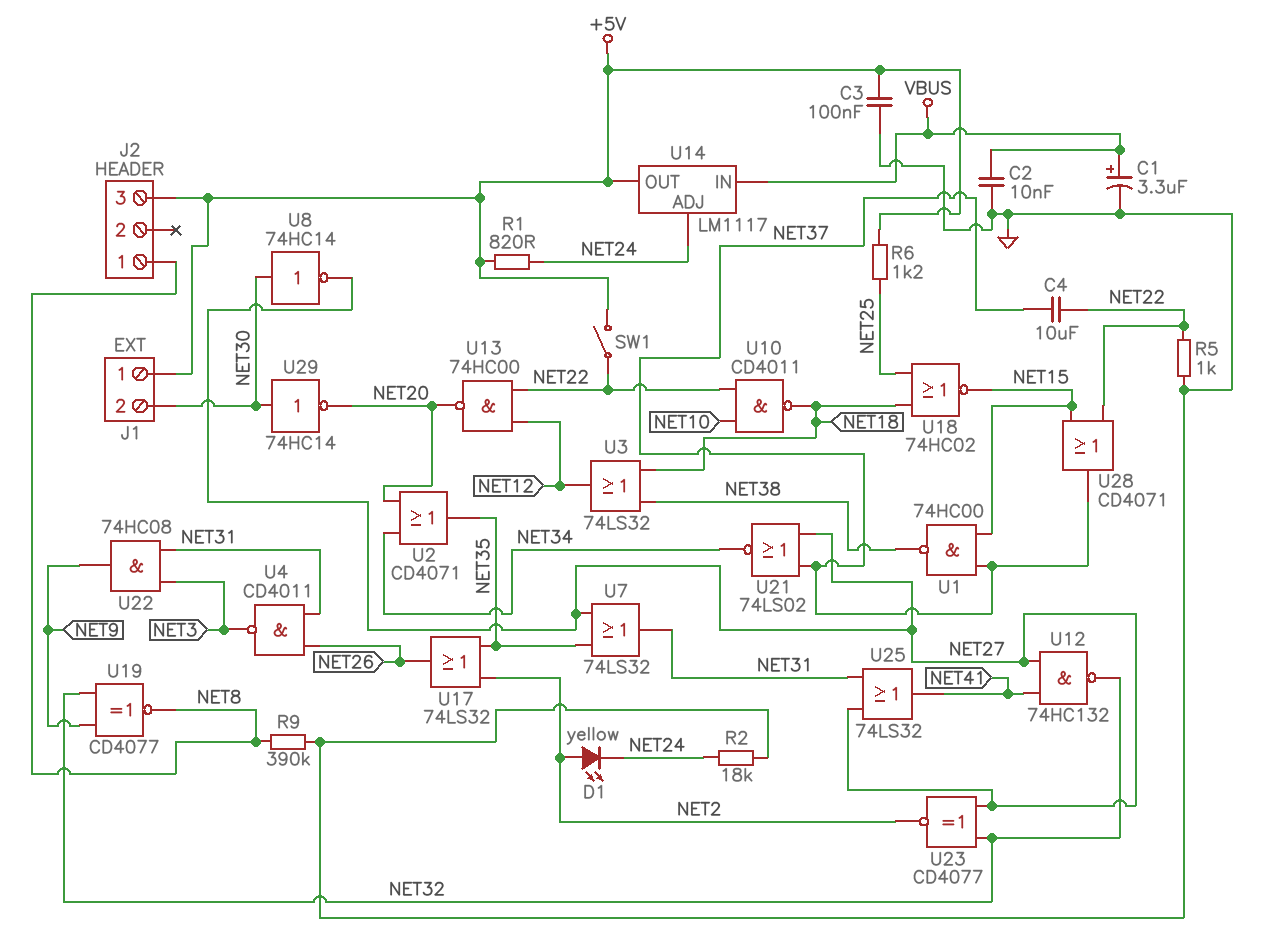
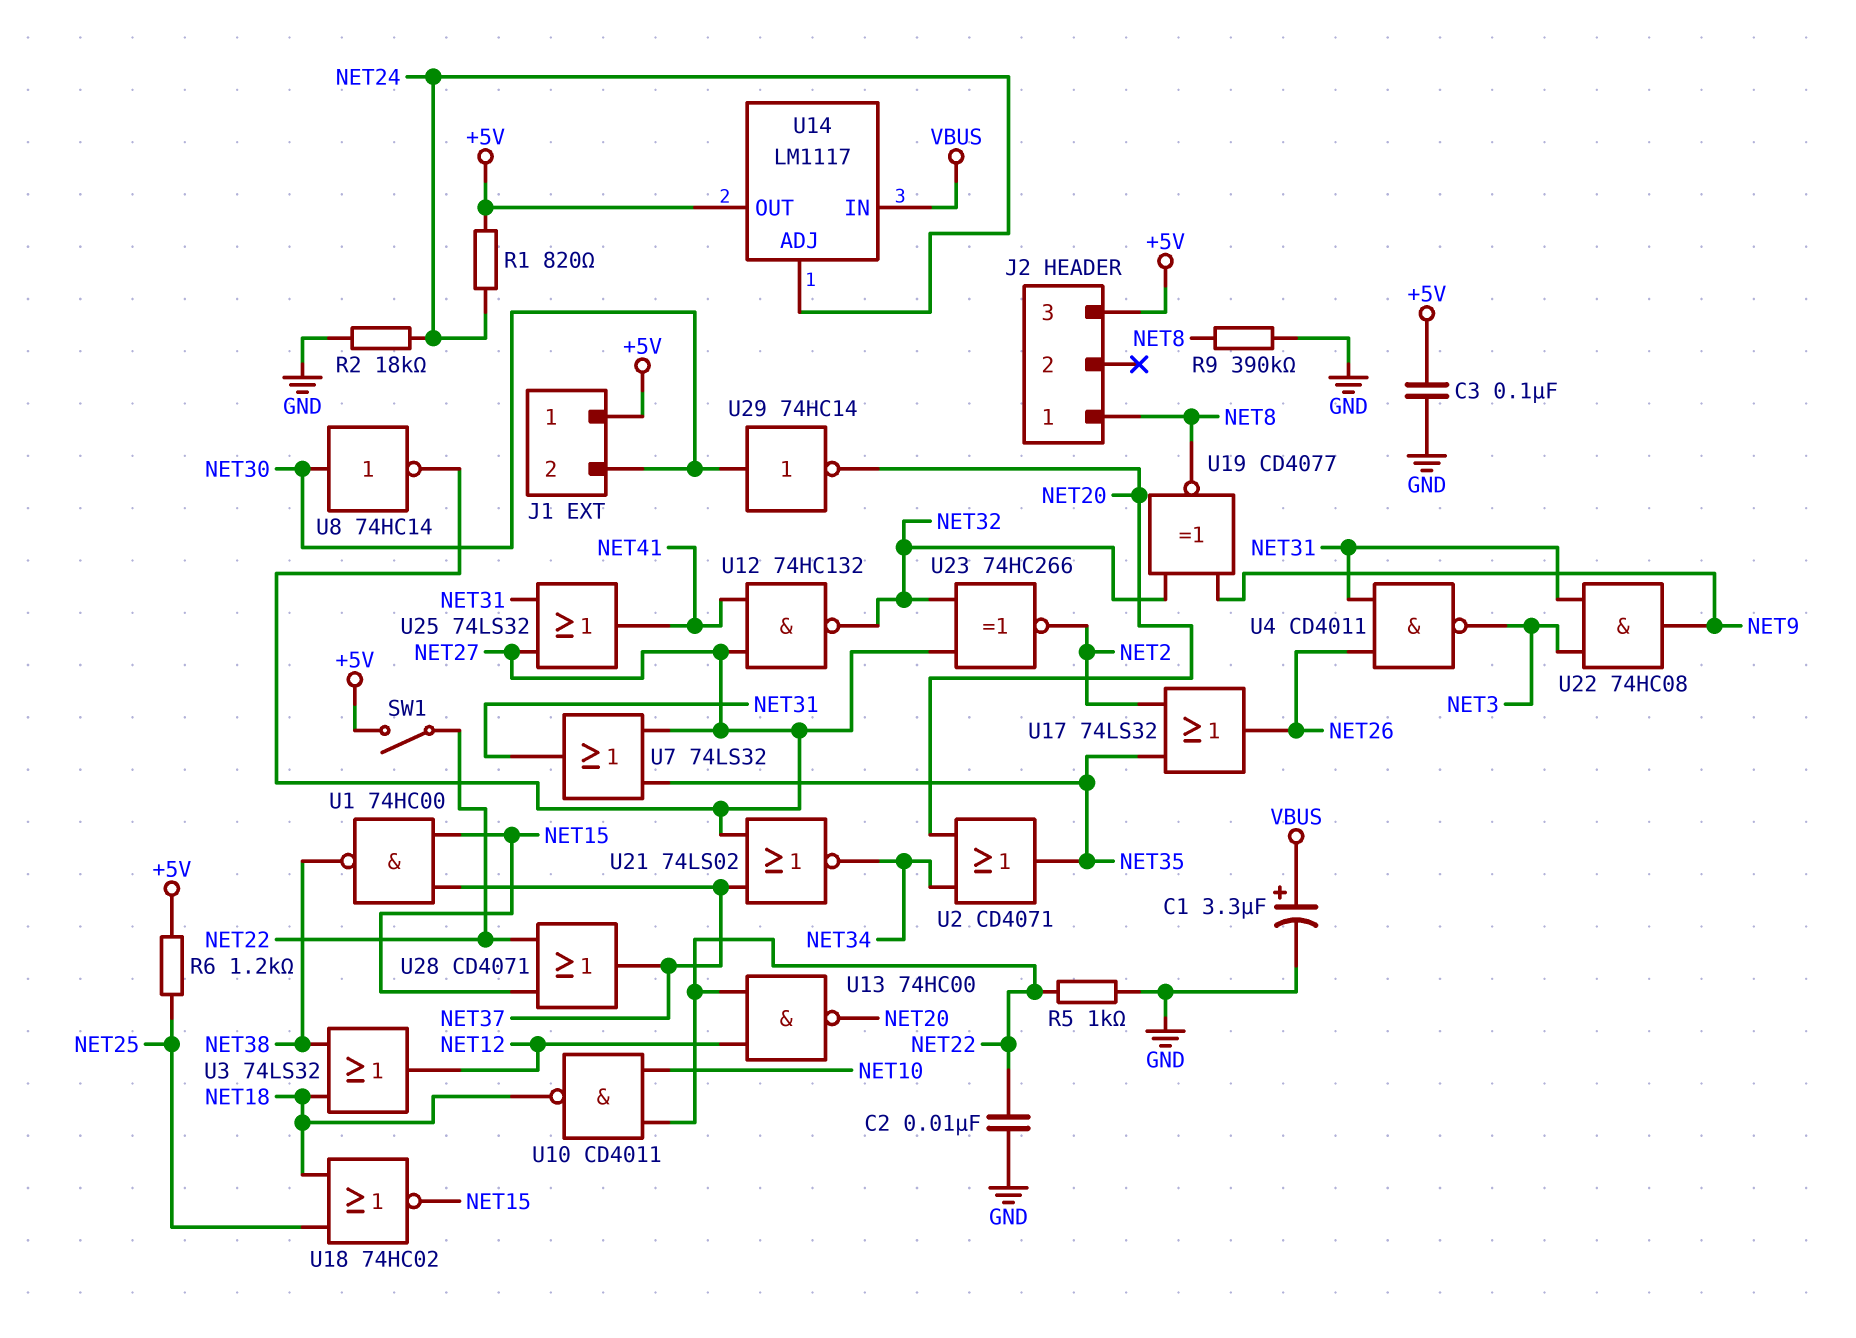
C2: 10nF (GND, VBUS) -> 10nF (GND, NET22)
C4: 10uF (NET22, NET37) -> none
D1: LED yellow (A NET2, K NET24) -> none
U23: XNOR CD4077 (in NET27, in NET32, out NET2) -> XNOR 74HC266 (in NET27, in NET32, out NET2)

